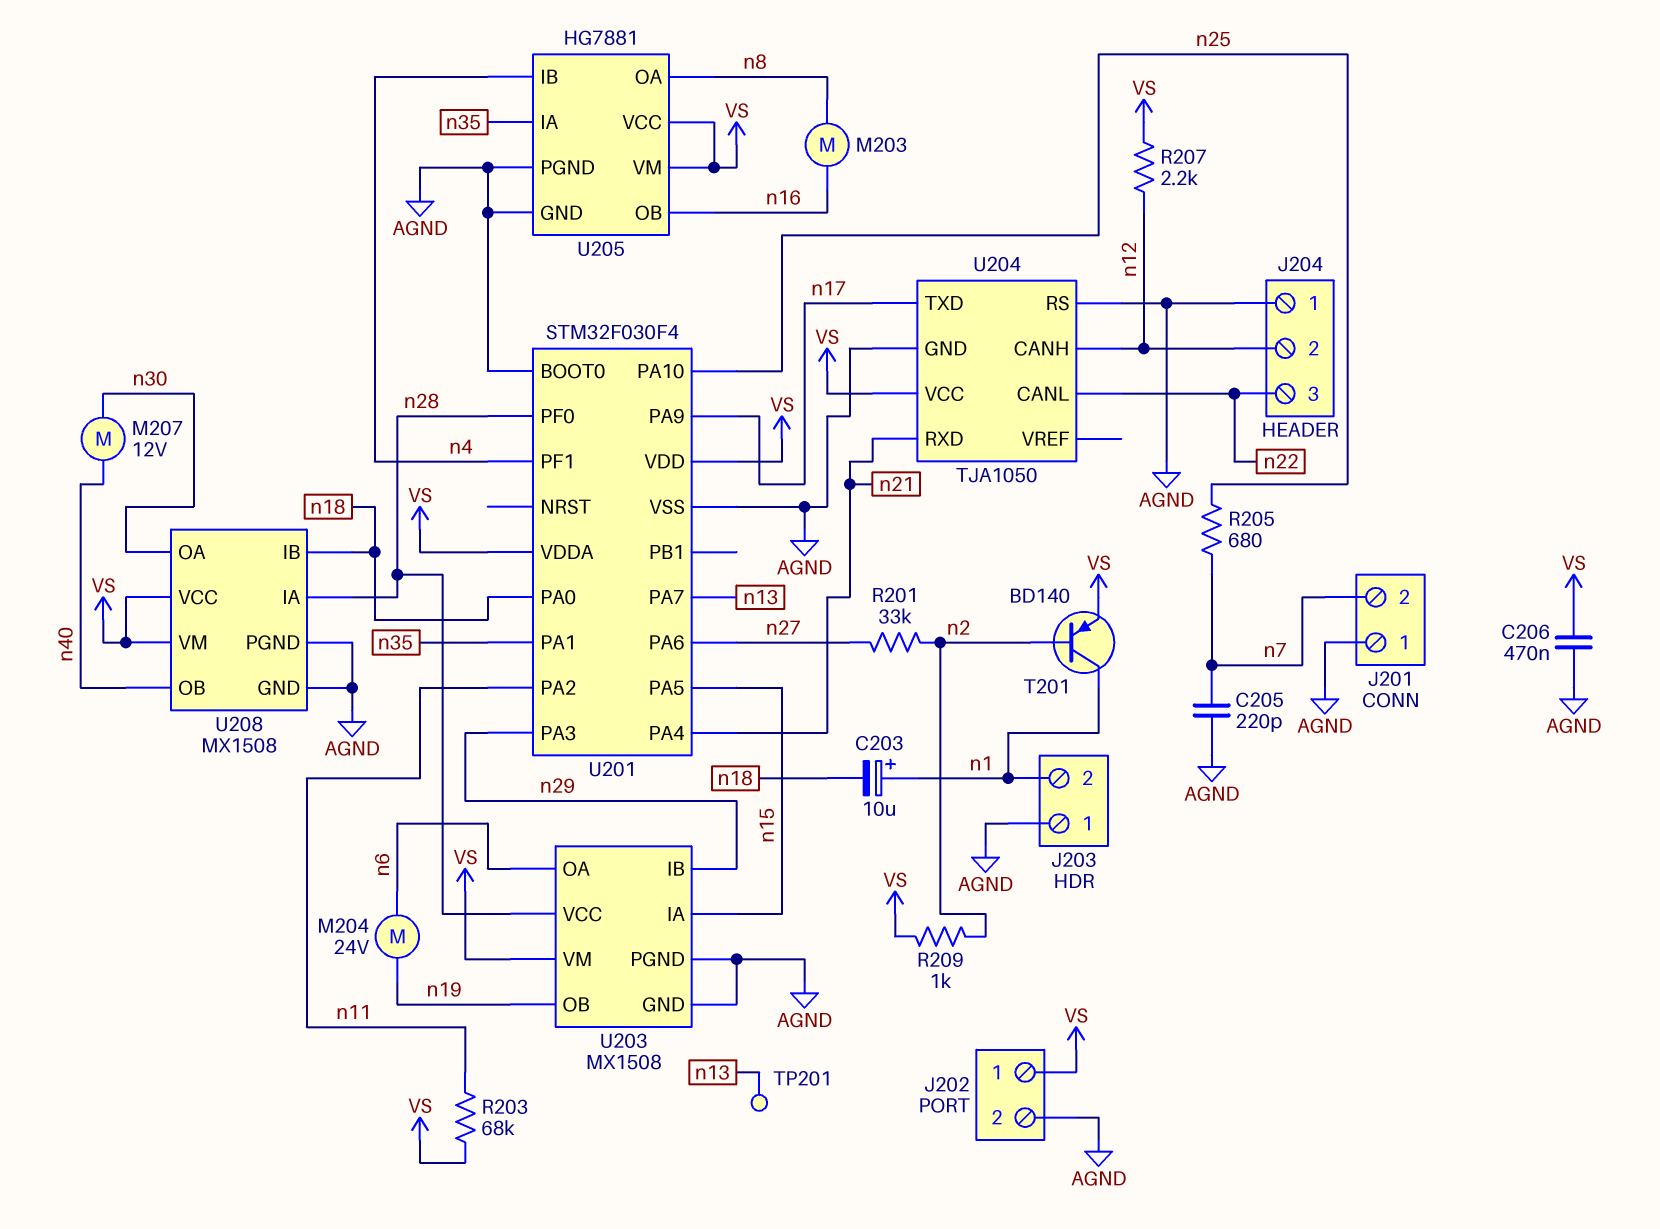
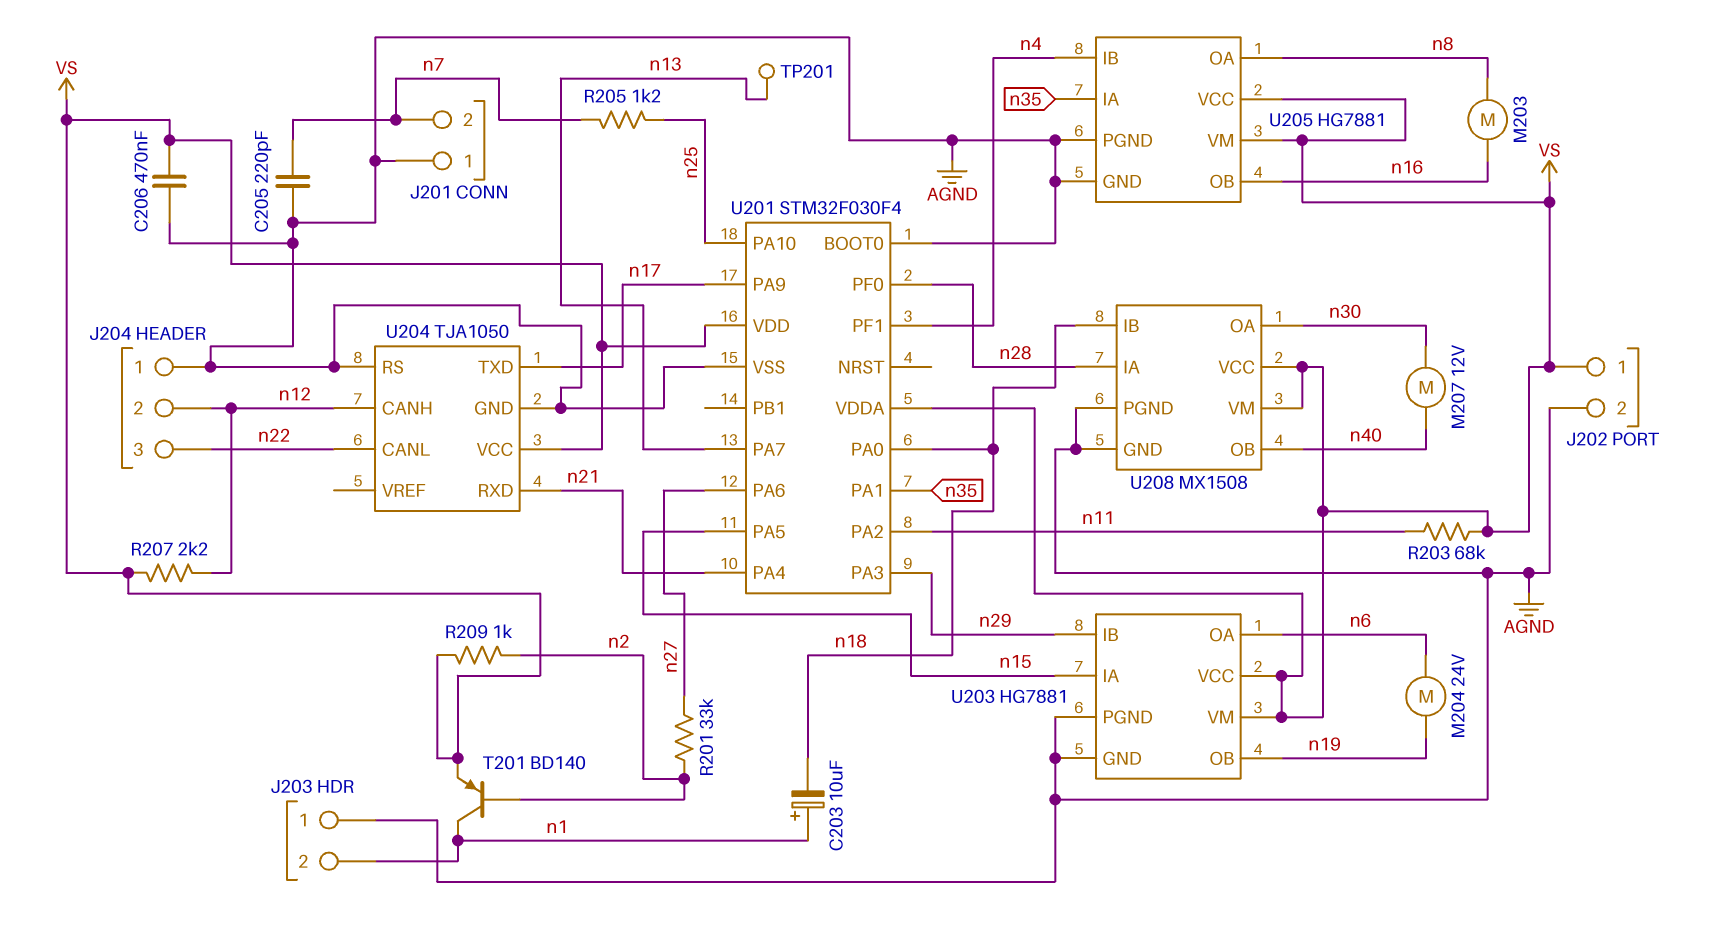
R205: 680 (n7, n25) -> 1.2k (n7, n25)
U203: MX1508 -> HG7881
U203 pin VCC: n28 -> VS

